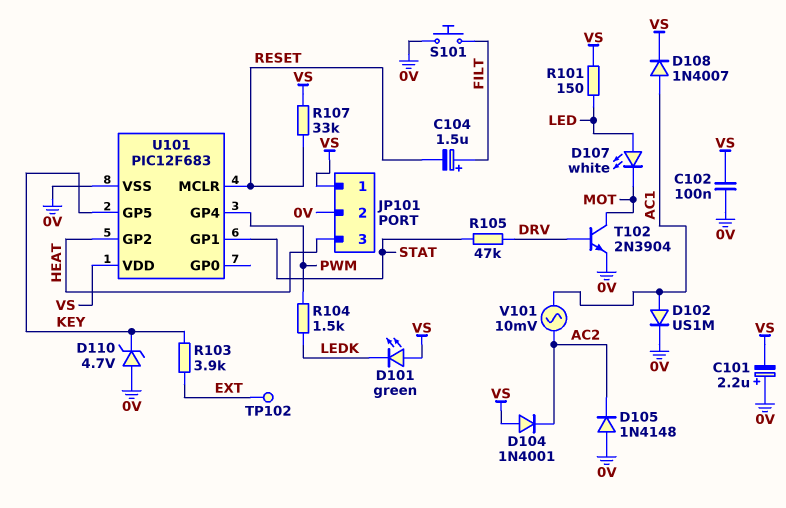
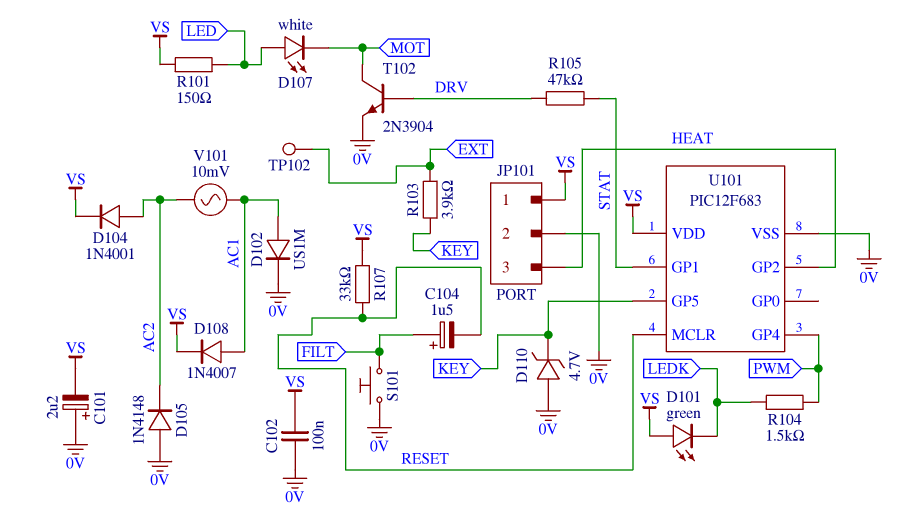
D104: diode 1N4001 (A VS, K AC2) -> diode 1N4001 (A AC2, K VS)

